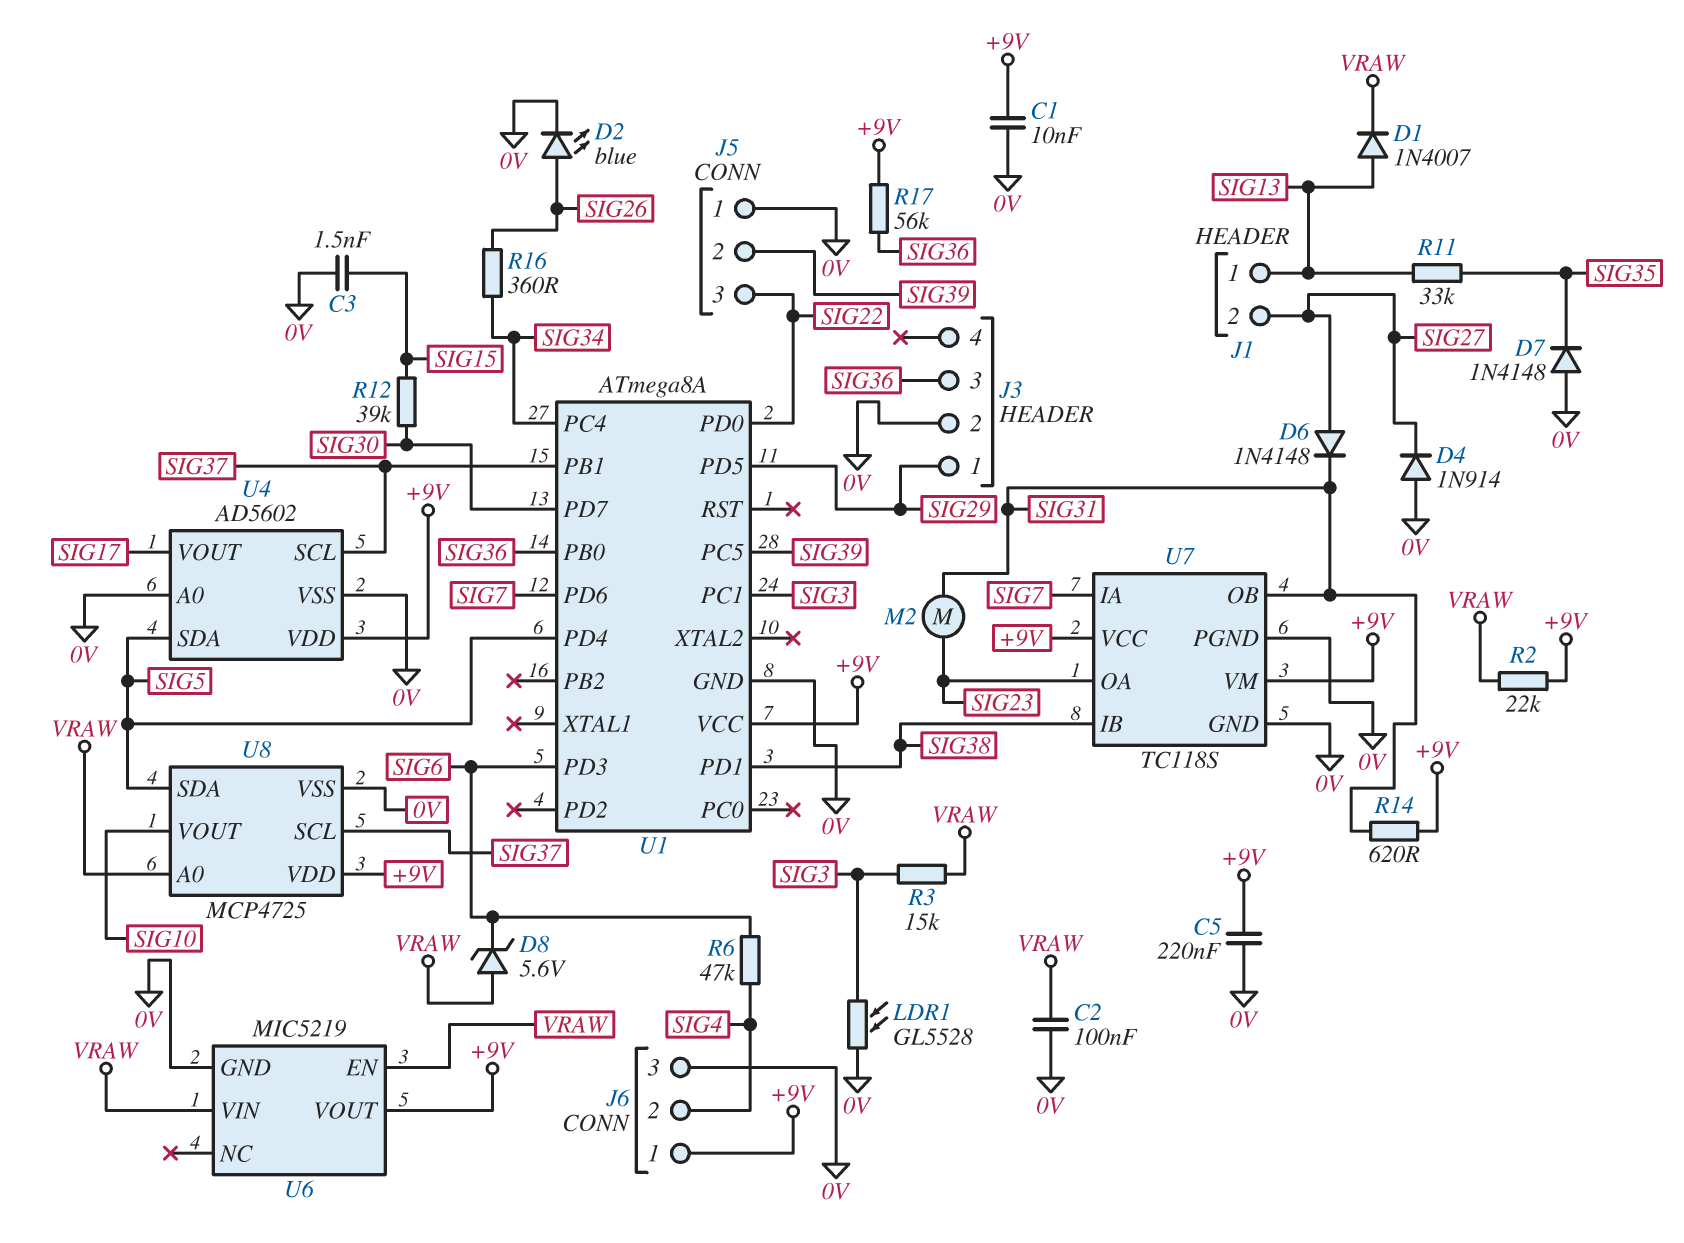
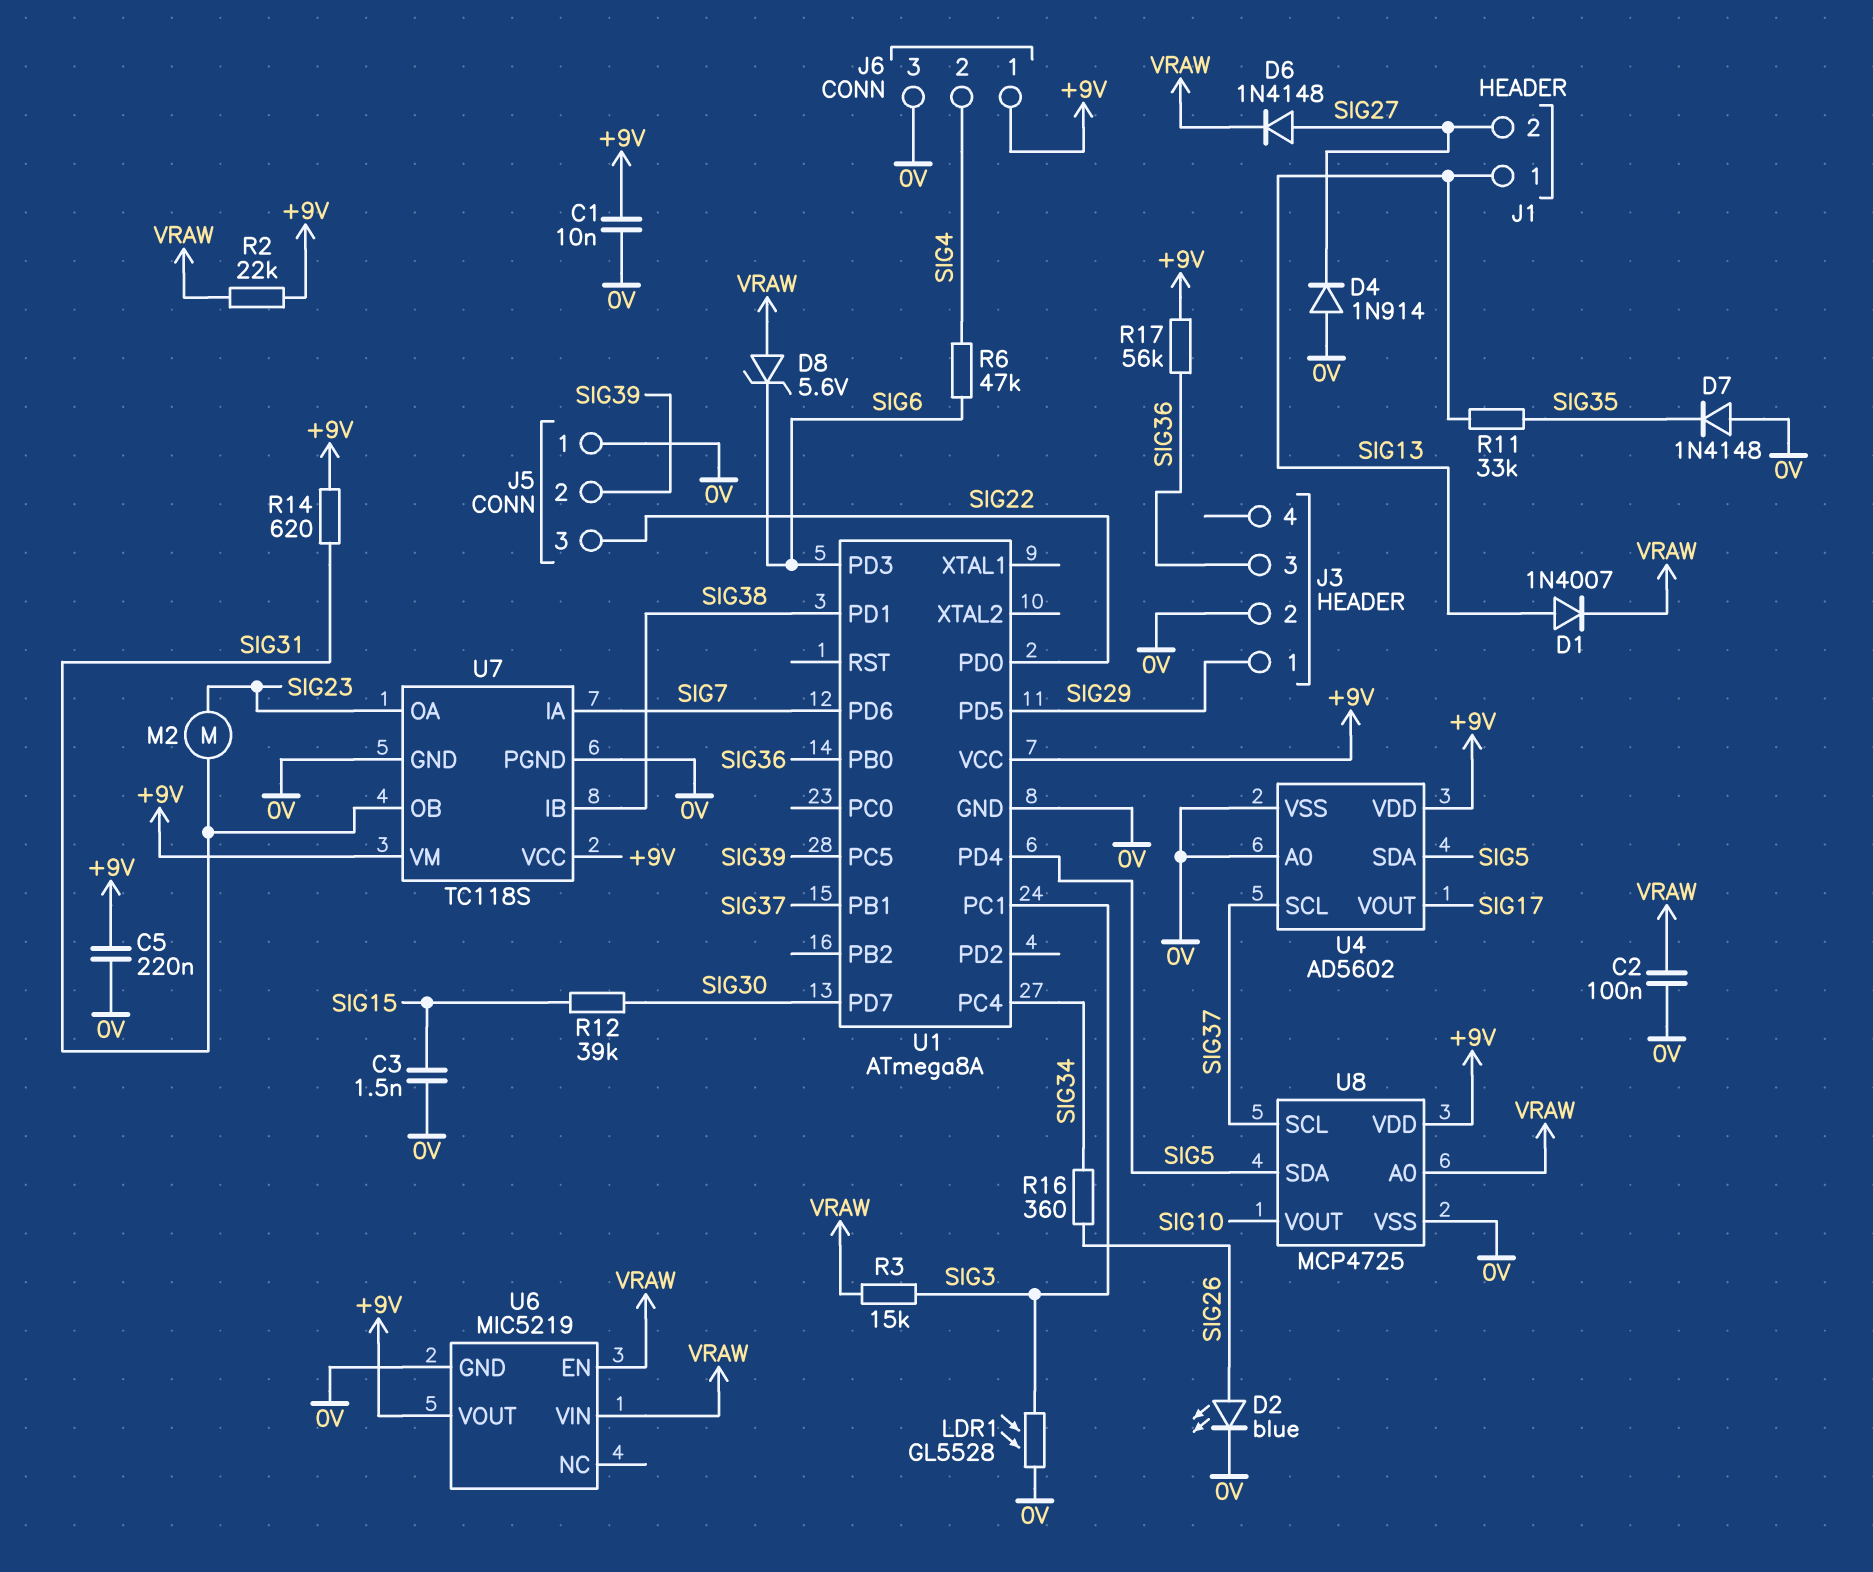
D6: diode 1N4148 (A SIG27, K SIG31) -> diode 1N4148 (A SIG27, K VRAW)

